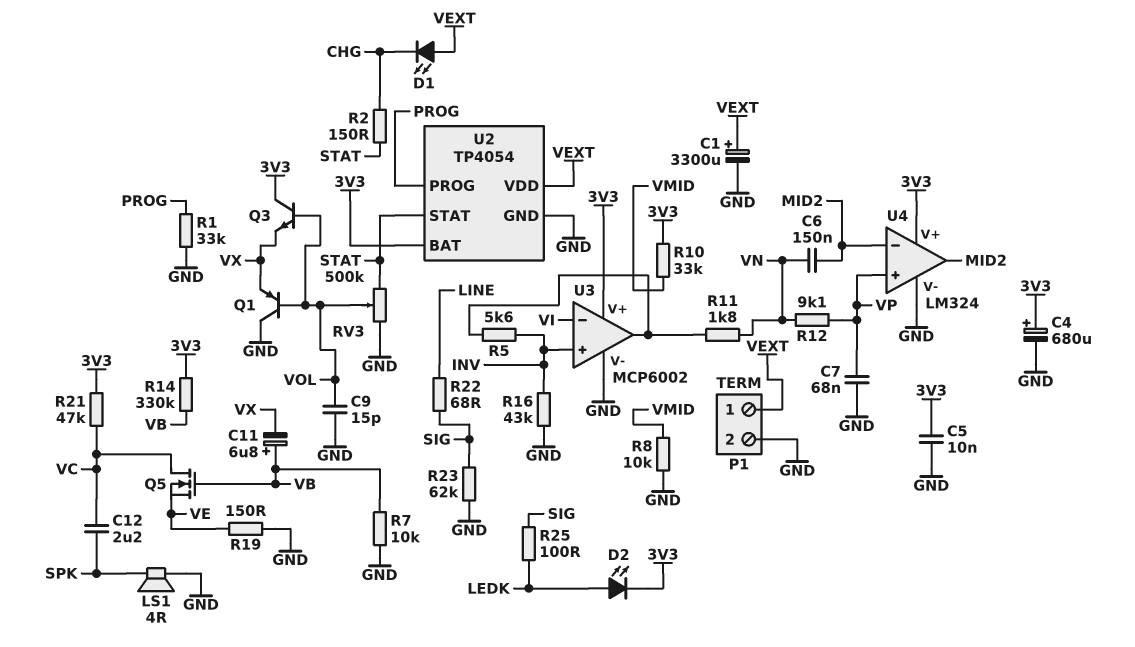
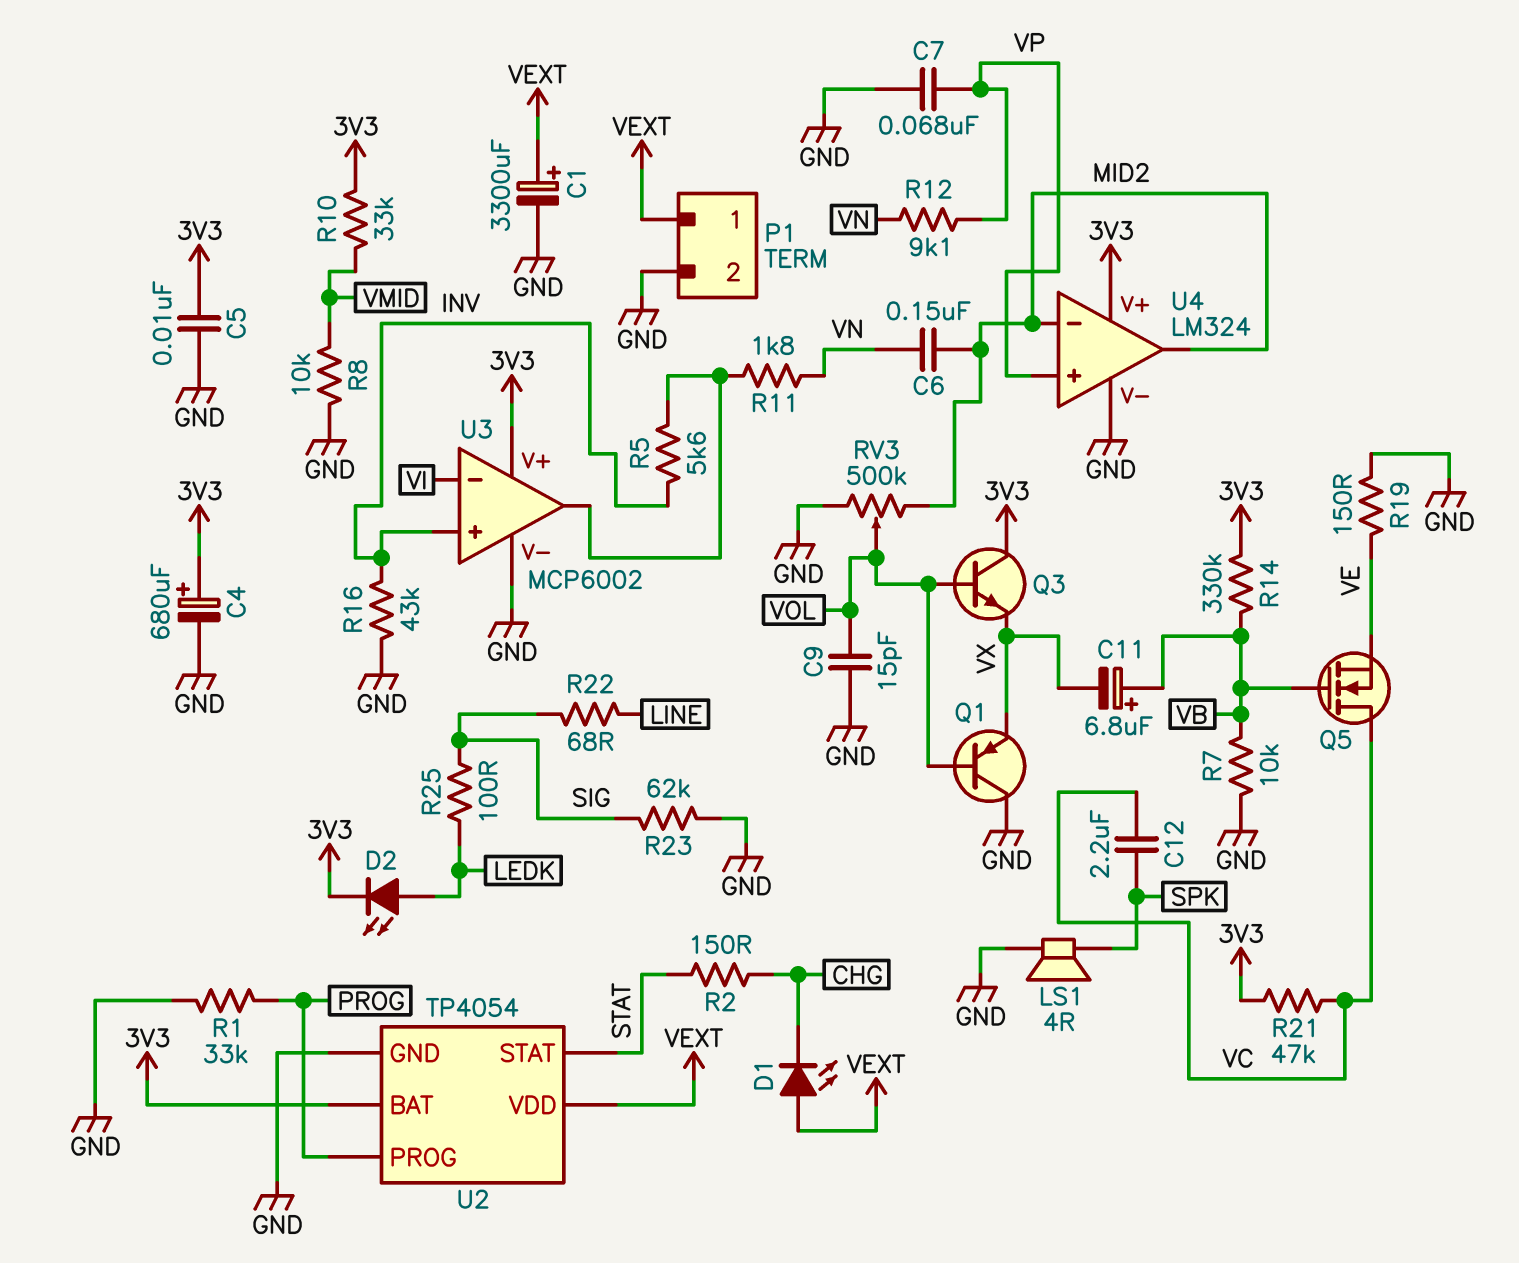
RV3: 500k (GND, STAT, wiper VOL) -> 500k (GND, MID2, wiper VOL)

